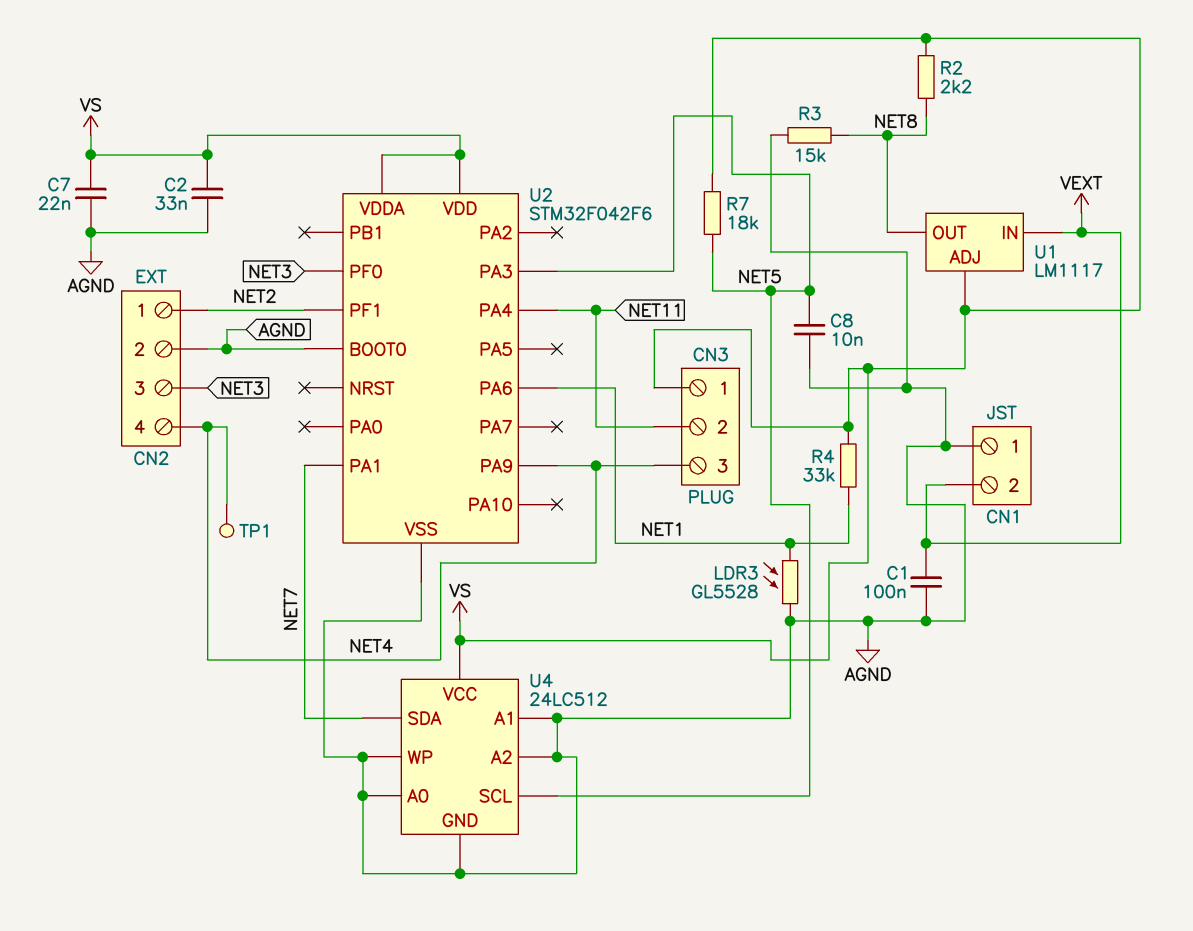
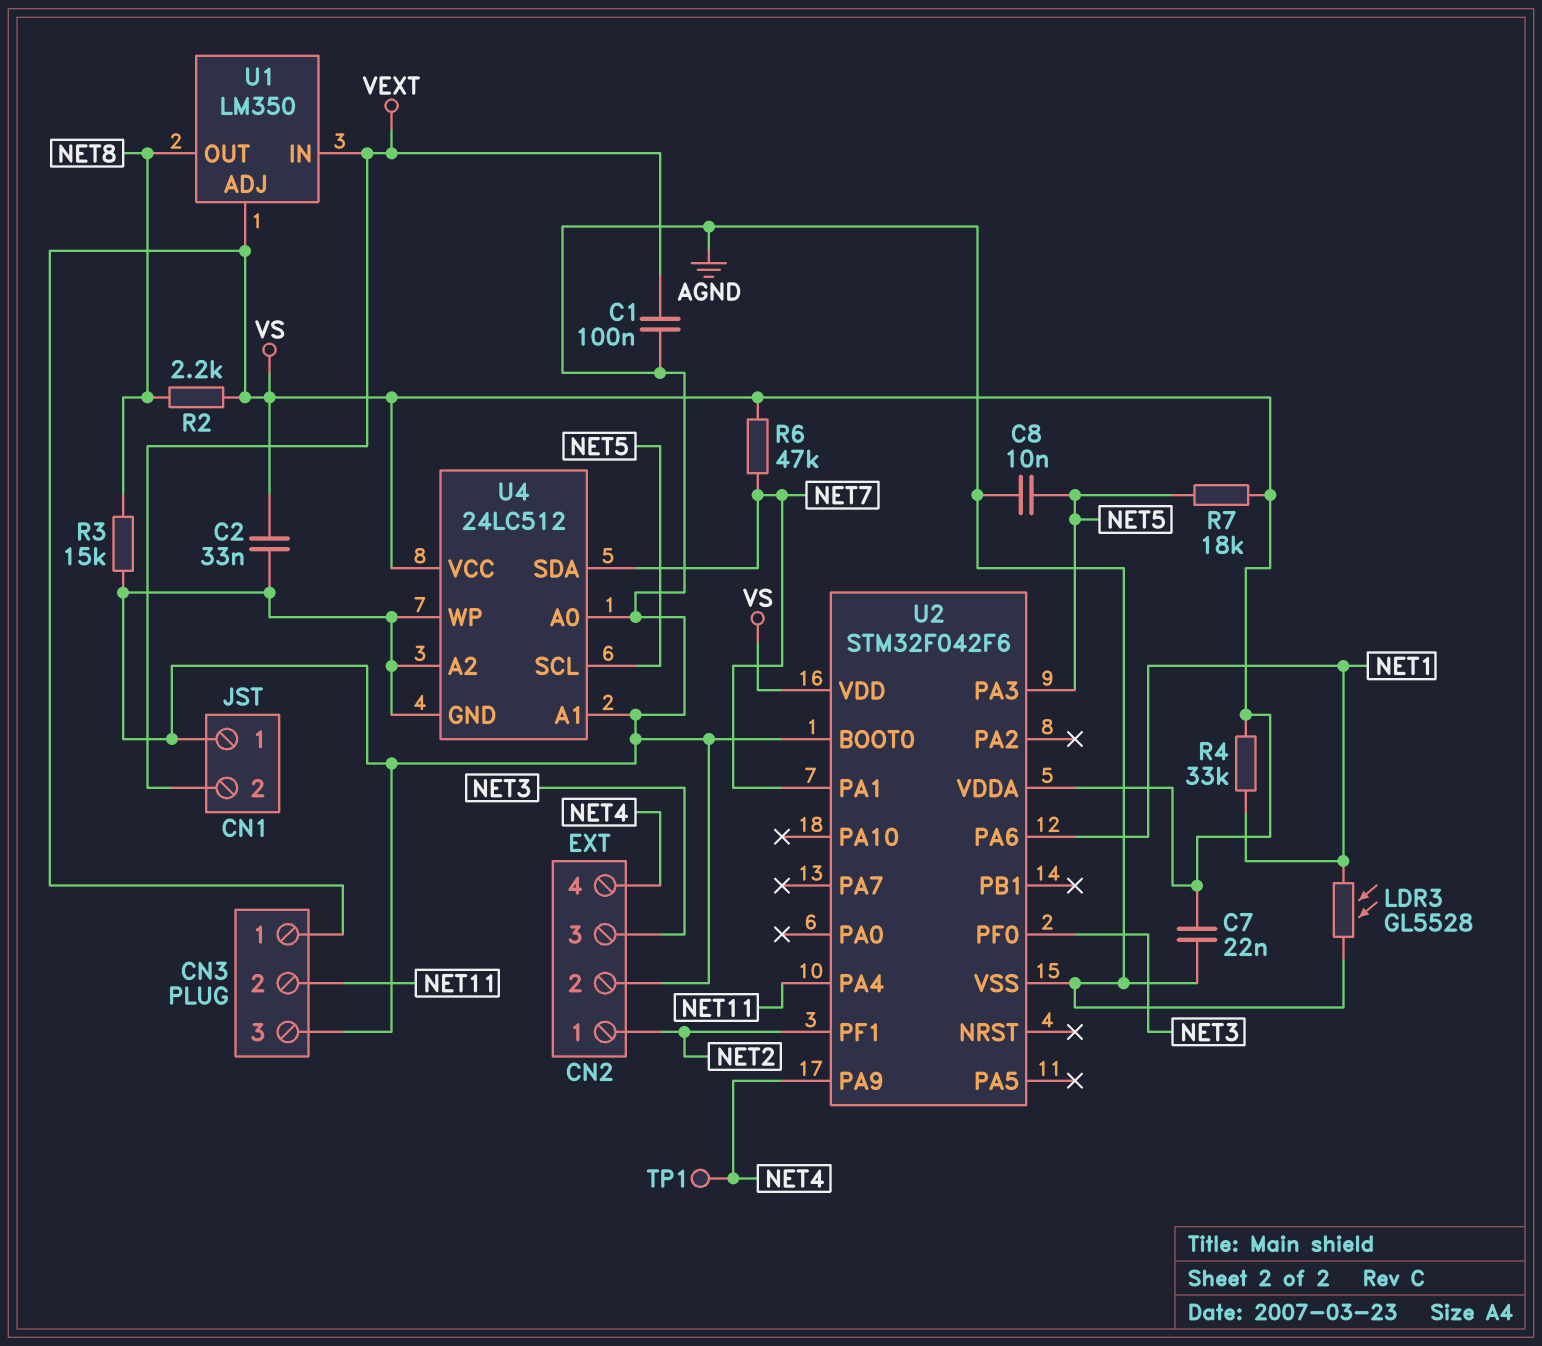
CN3 pin 3: NET4 -> AGND
R6: none -> 47k (NET7, VS)
U1: LM1117 -> LM350

